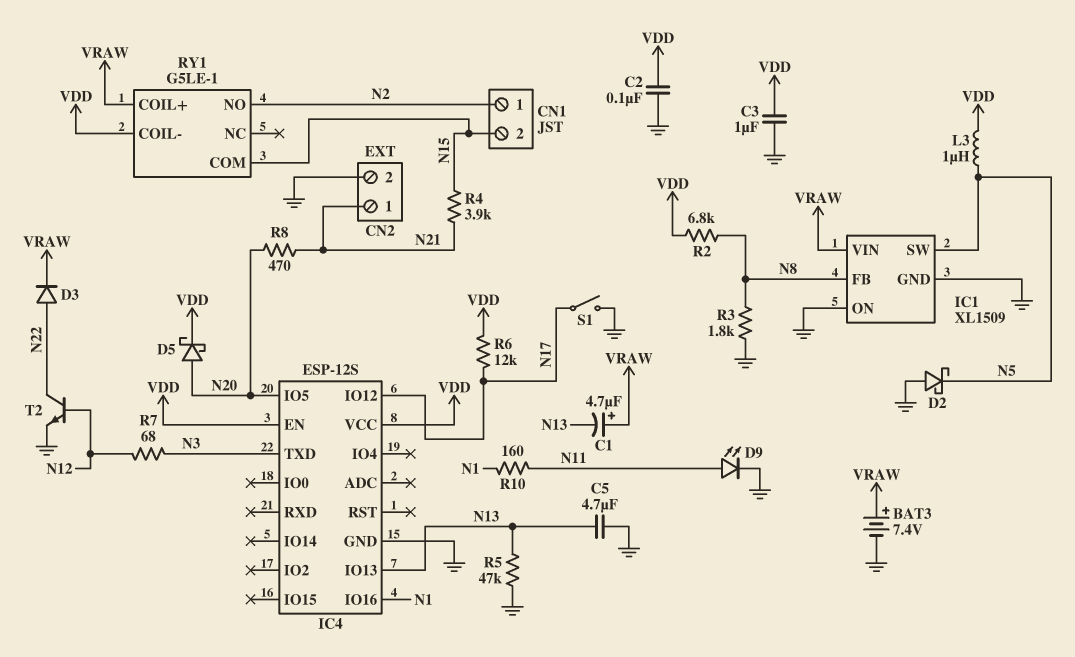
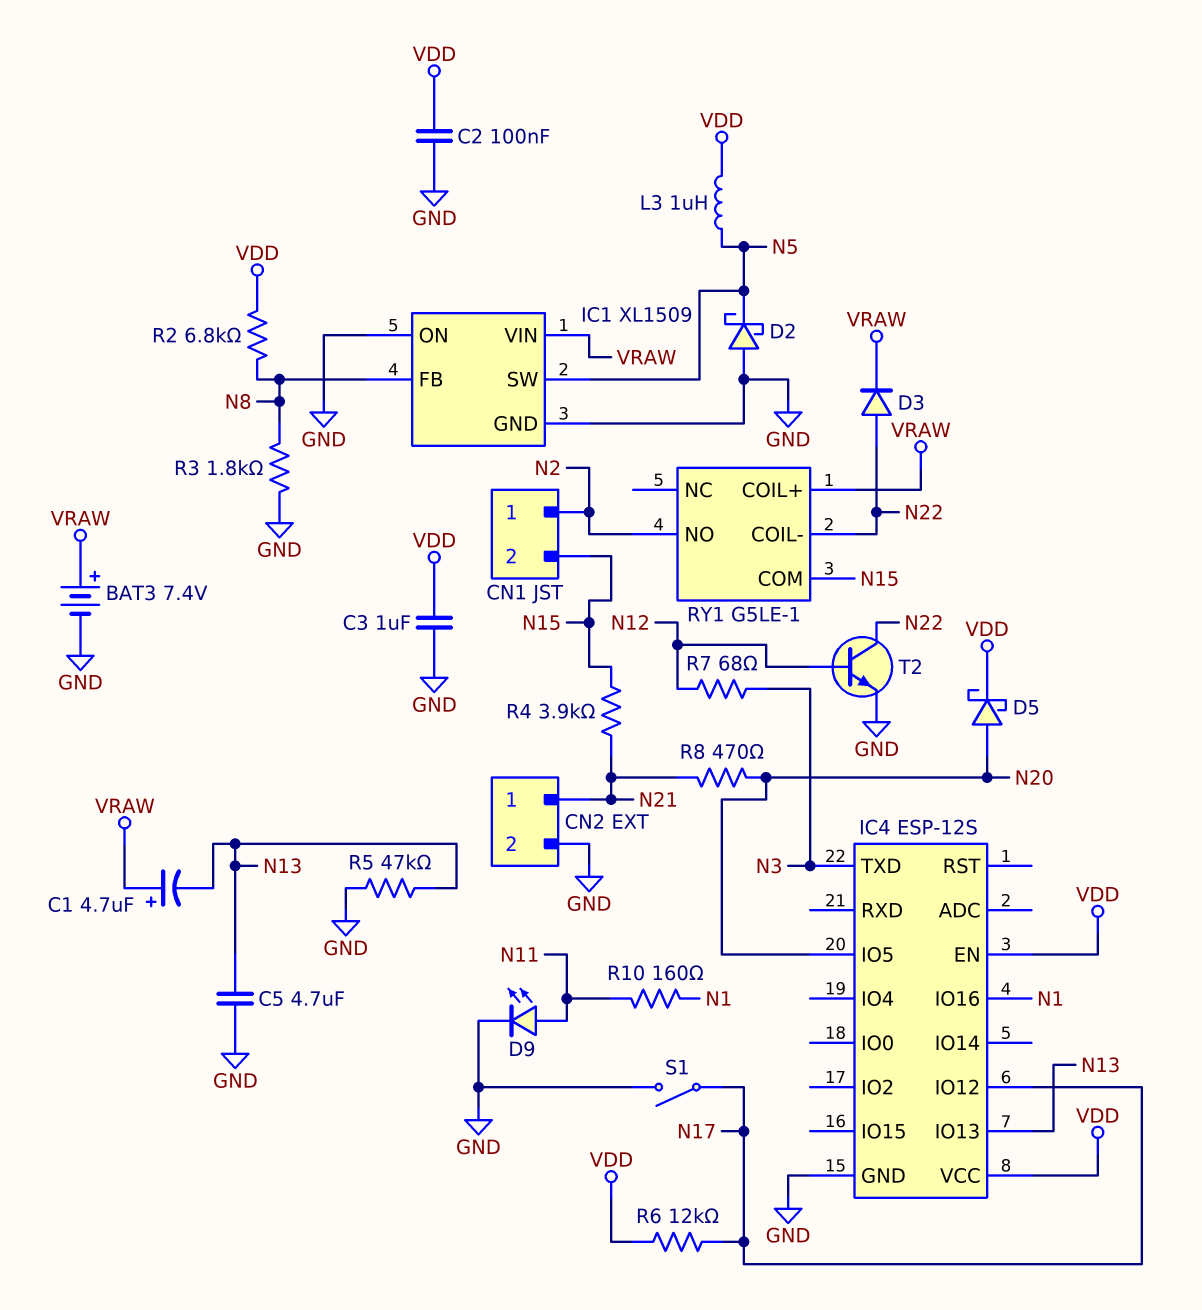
RY1 pin COIL-: VDD -> N22

